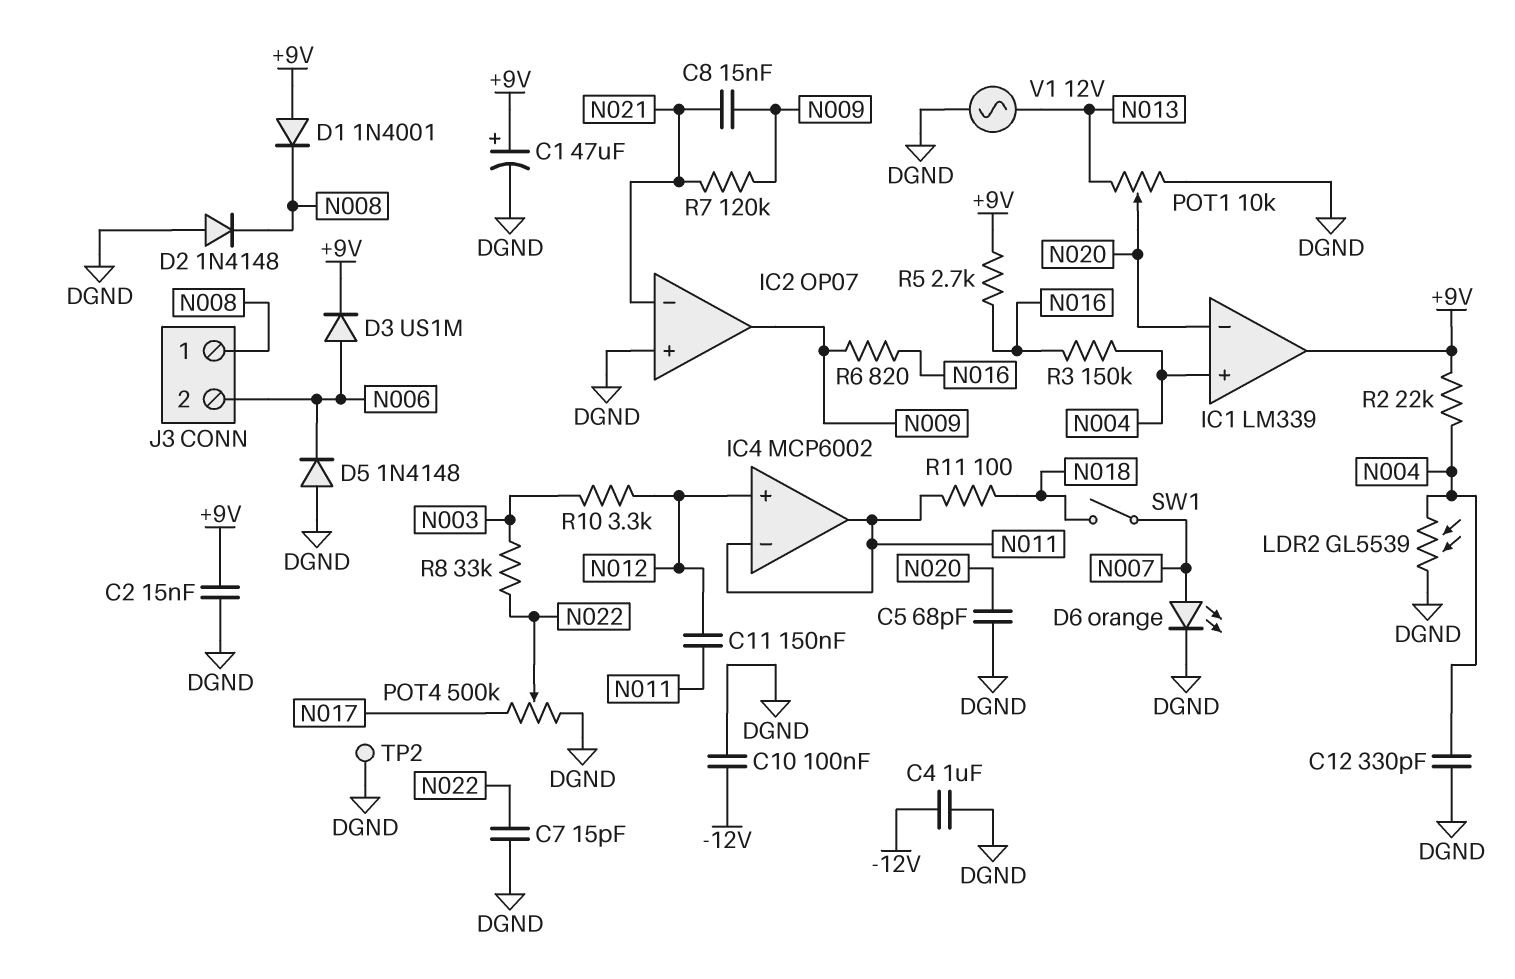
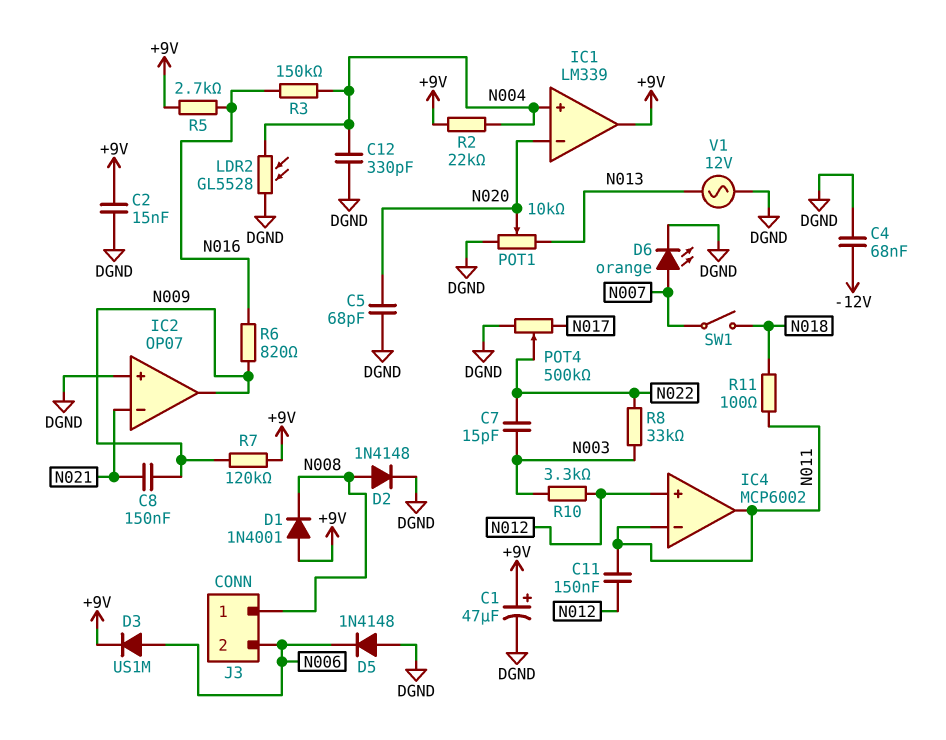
C4: 1uF (-12V, DGND) -> 68nF (-12V, DGND)
C7: 15pF (DGND, N022) -> 15pF (N003, N022)
C8: 15nF (N009, N021) -> 150nF (N009, N021)
C10: 100nF (-12V, DGND) -> none
D2: diode 1N4148 (A DGND, K N008) -> diode 1N4148 (A N008, K DGND)
LDR2: GL5539 (DGND, N004) -> GL5528 (DGND, N004)
R7: 120k (N009, N021) -> 120k (+9V, N009)
TP2: test point (DGND) -> none

